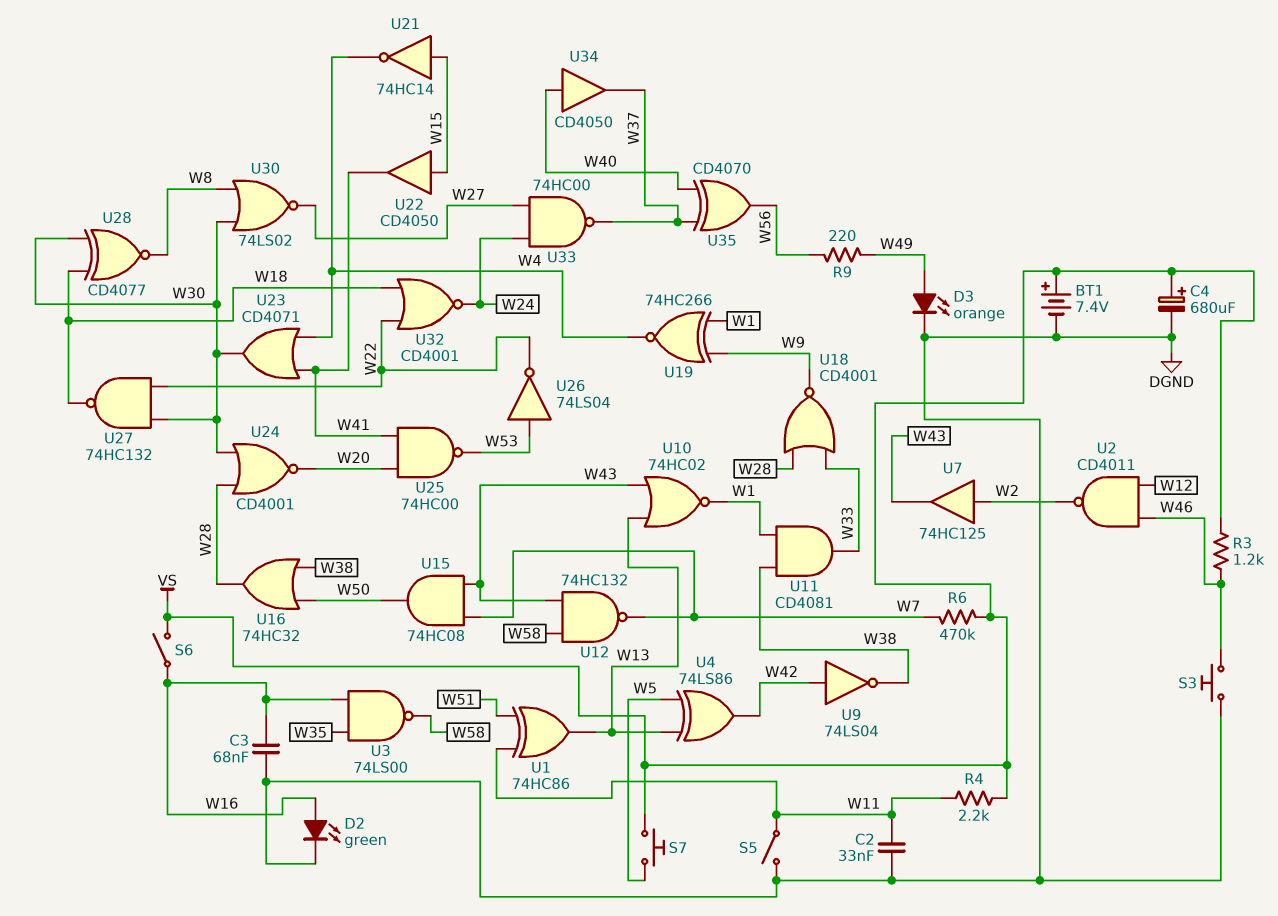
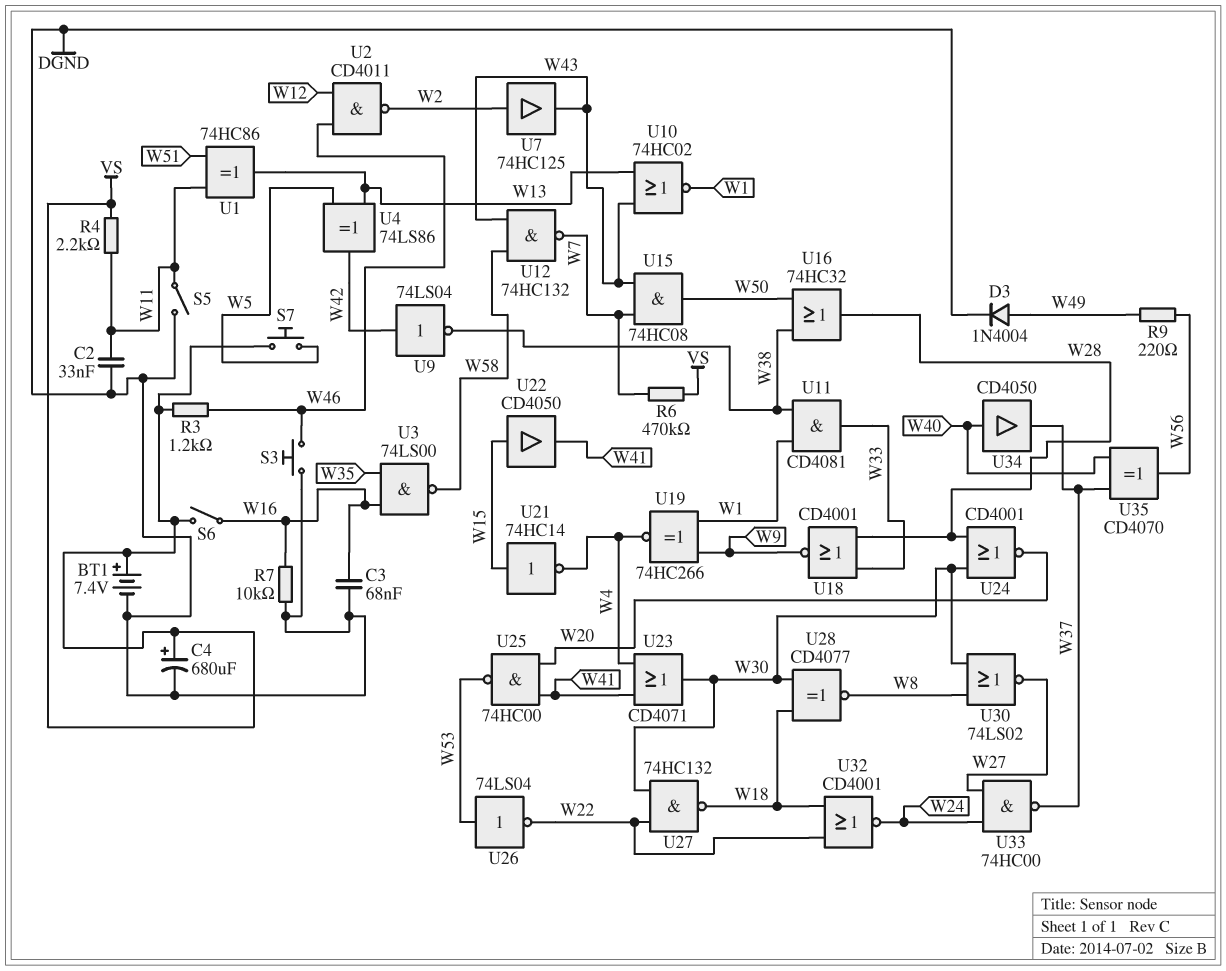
D2: LED green (A W16, K DGND) -> none
D3: LED orange (A W49, K DGND) -> diode 1N4004 (A W49, K DGND)
R7: none -> 10k (DGND, W16)

